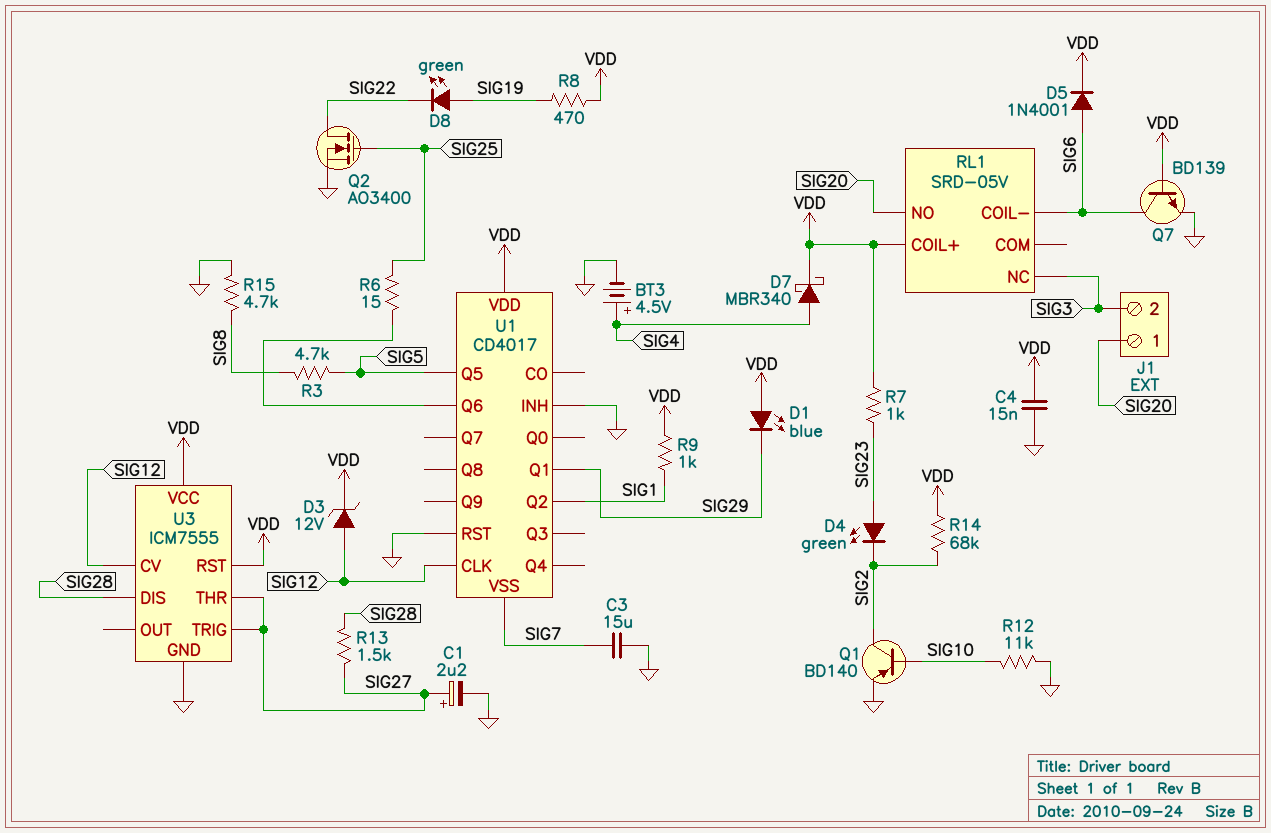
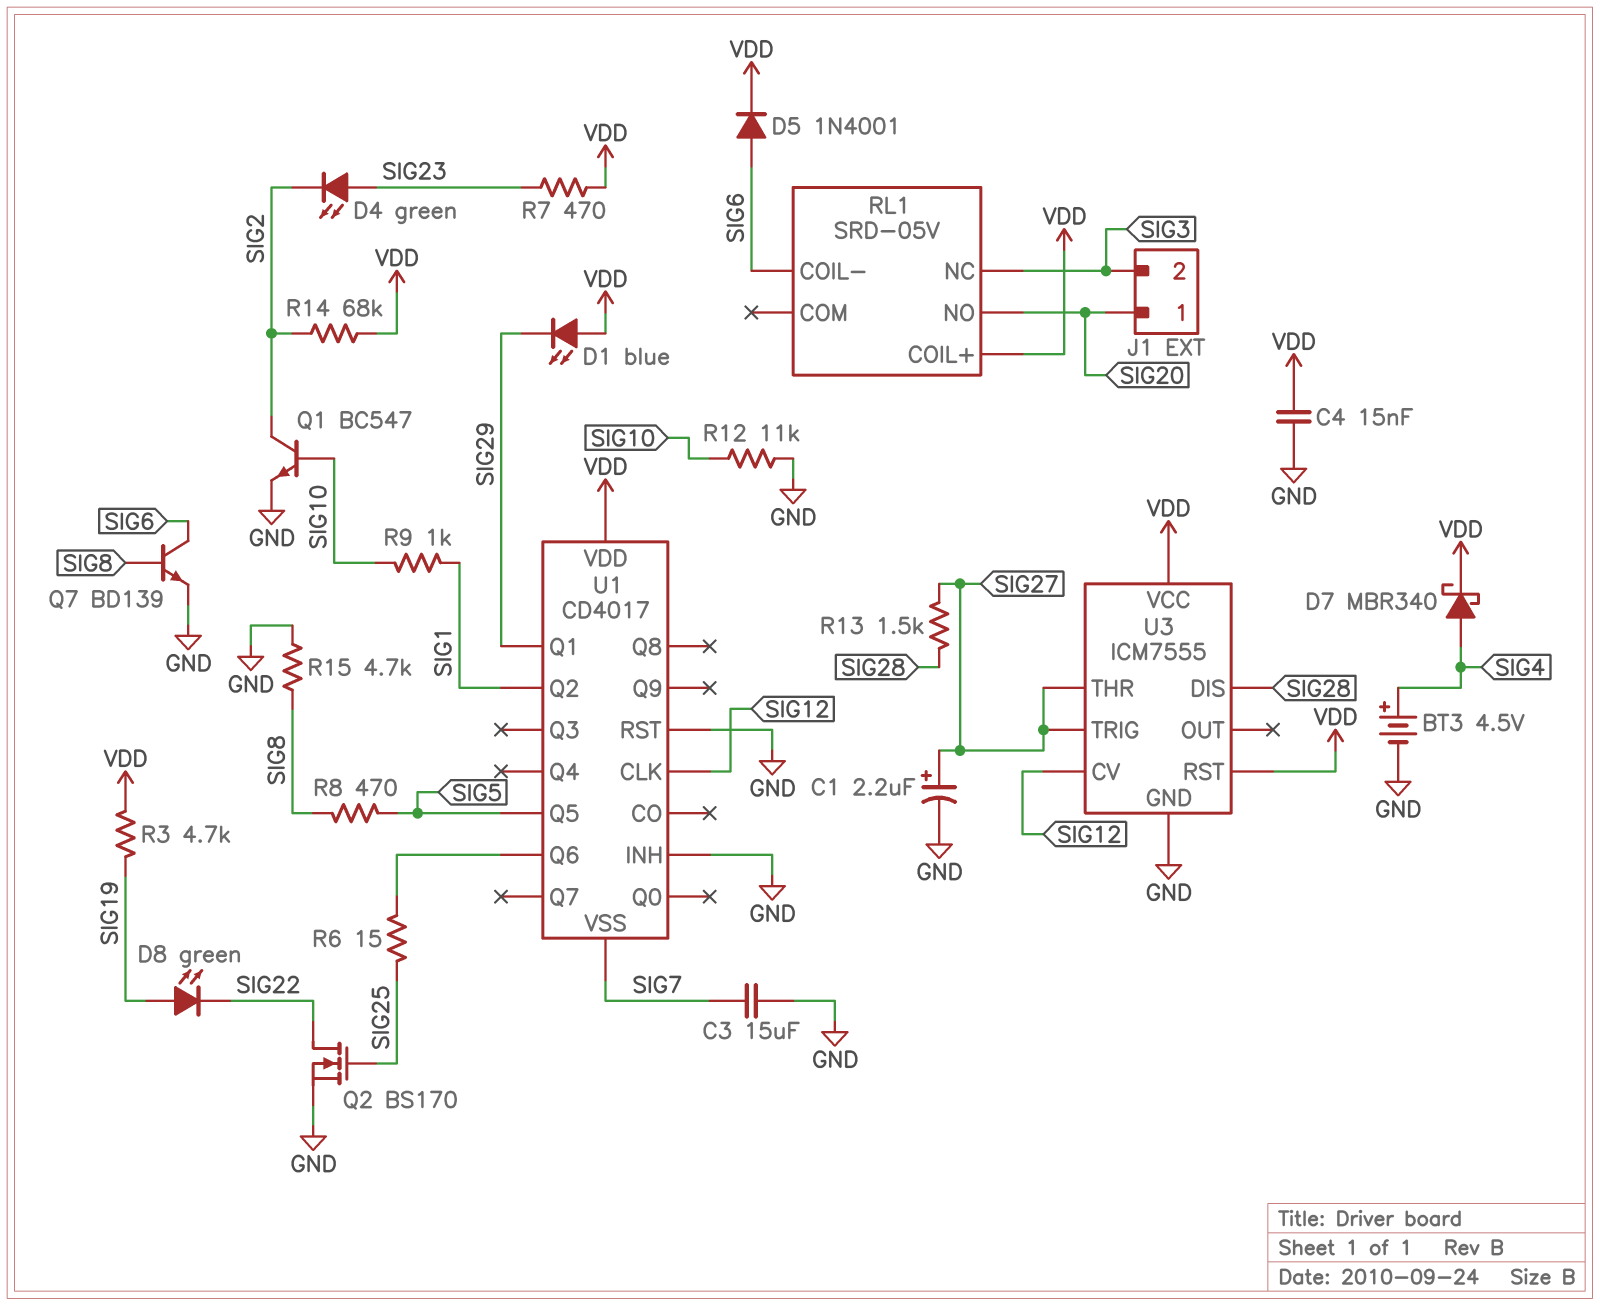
D3: zener 12V (A SIG12, K VDD) -> none
Q1: PNP BD140 (B SIG10, C SIG2, E GND) -> NPN BC547 (B SIG10, C SIG2, E GND)
Q2: NMOS AO3400 (G SIG25, D SIG22, S GND) -> NMOS BS170 (G SIG25, D SIG22, S GND)
Q7: NPN BD139 (B VDD, C SIG6, E GND) -> NPN BD139 (B SIG8, C SIG6, E GND)
R3: 4.7k (SIG5, SIG8) -> 4.7k (SIG19, VDD)
R7: 1k (SIG23, VDD) -> 470 (SIG23, VDD)
R8: 470 (SIG19, VDD) -> 470 (SIG5, SIG8)
R9: 1k (SIG1, VDD) -> 1k (SIG1, SIG10)

